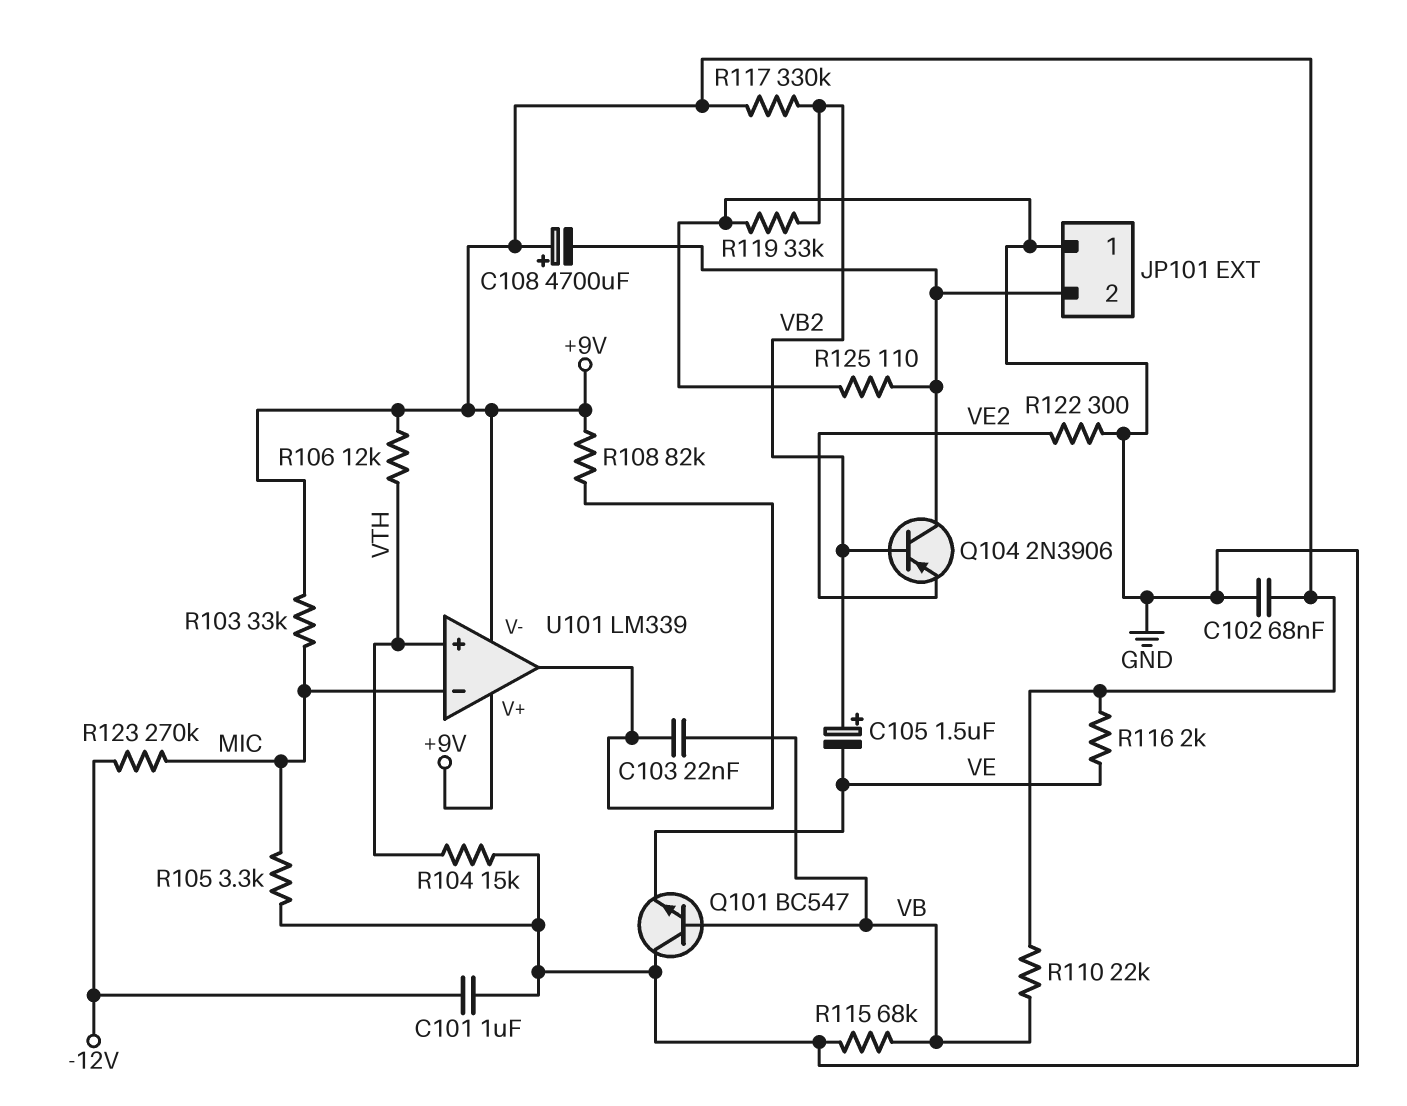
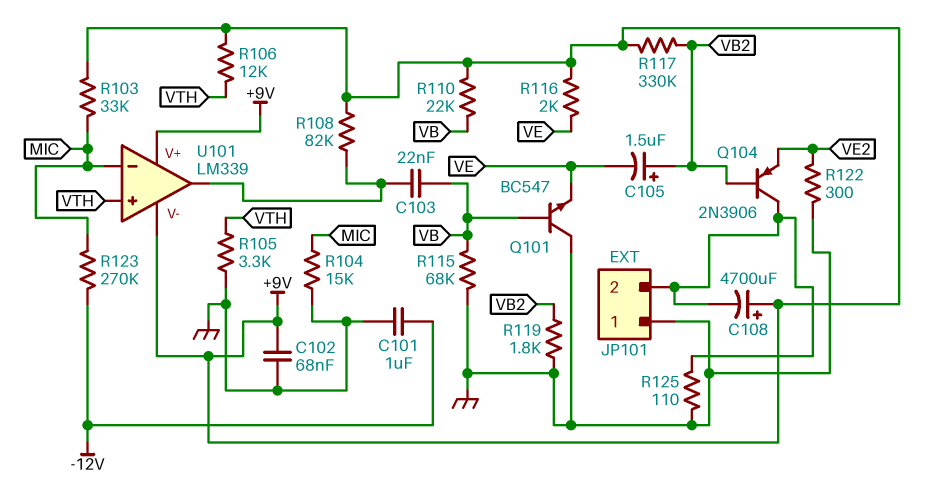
R104: 15k (GND, VTH) -> 15k (GND, MIC)
R105: 3.3k (GND, MIC) -> 3.3k (GND, VTH)
R119: 33k (GND, VB2) -> 1.8k (GND, VB2)

